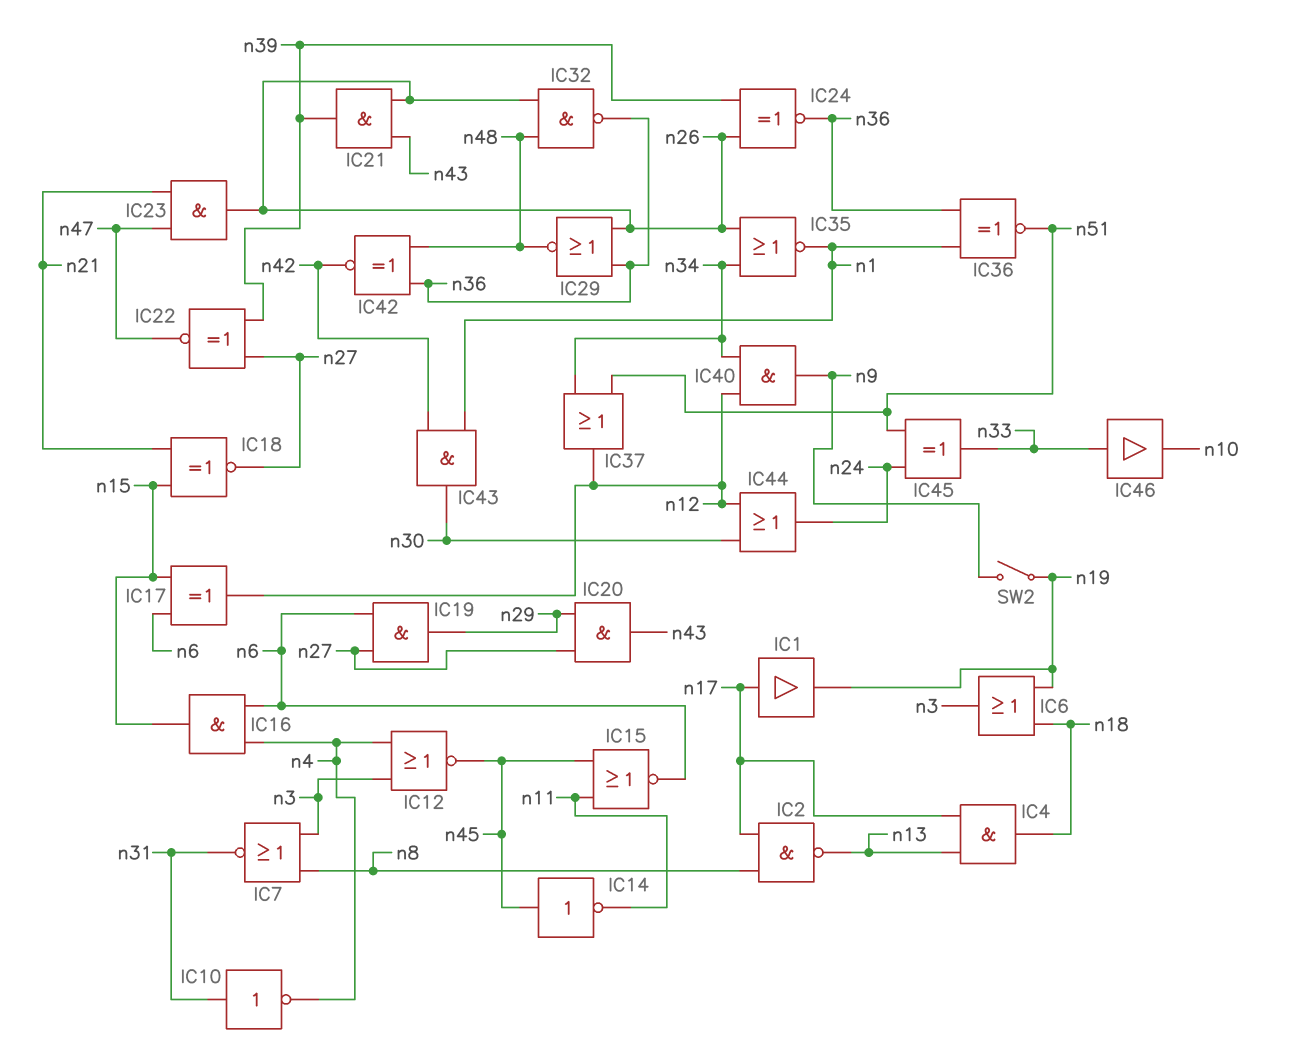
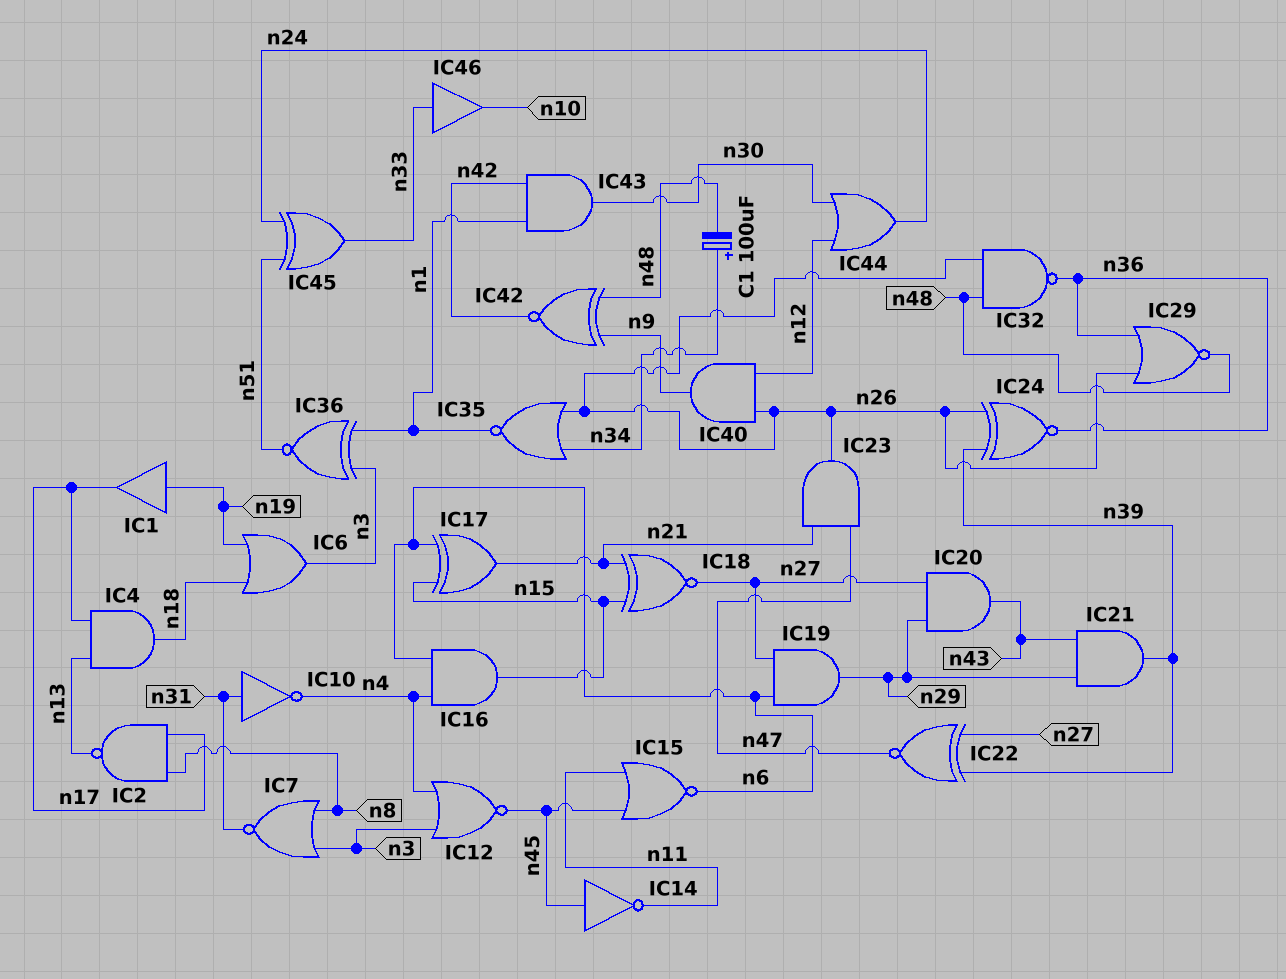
C1: none -> 100uF (plus n34, minus n48)
IC1: buffer (in n17, out n19) -> buffer (in n19, out n17)
IC17: XOR (in n6, in n15, out n12) -> XOR (in n6, in n15, out n21)
IC21: AND (in n26, in n43, out n39) -> AND (in n29, in n43, out n39)
IC36: XNOR (in n1, in n36, out n51) -> XNOR (in n1, in n3, out n51)
IC37: OR (in n34, in n51, out n12) -> none
IC40: AND (in n12, in n34, out n9) -> AND (in n12, in n26, out n9)
IC42: XNOR (in n36, in n48, out n42) -> XNOR (in n9, in n48, out n42)
SW2: switch (n9, n19) -> none

